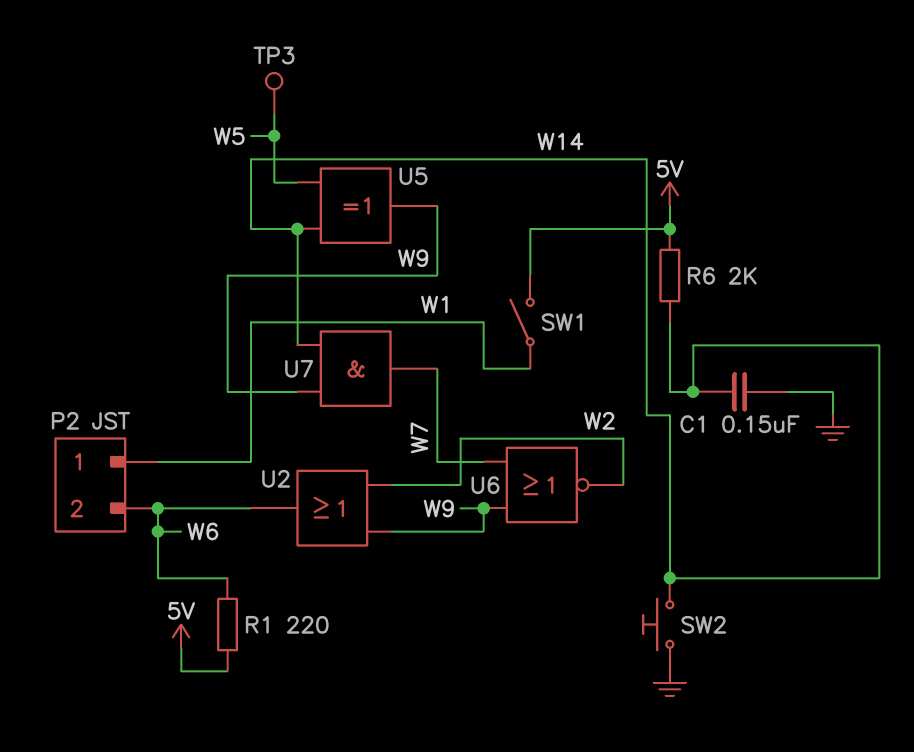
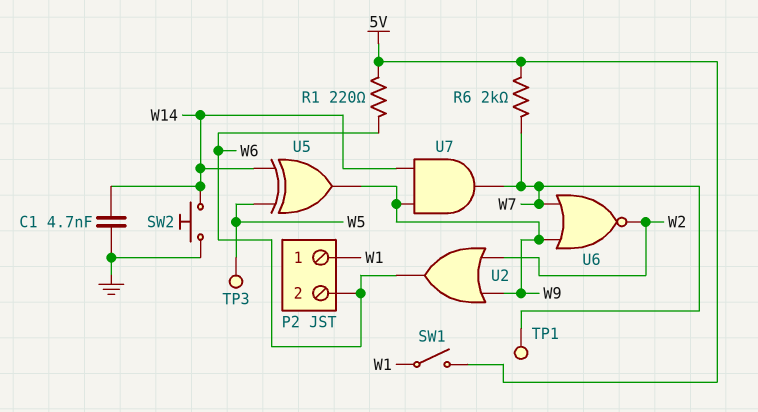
C1: 150nF (GND, W14) -> 4.7nF (GND, W14)
R6: 2k (5V, W14) -> 2k (5V, W7)
TP1: none -> test point (W7)

